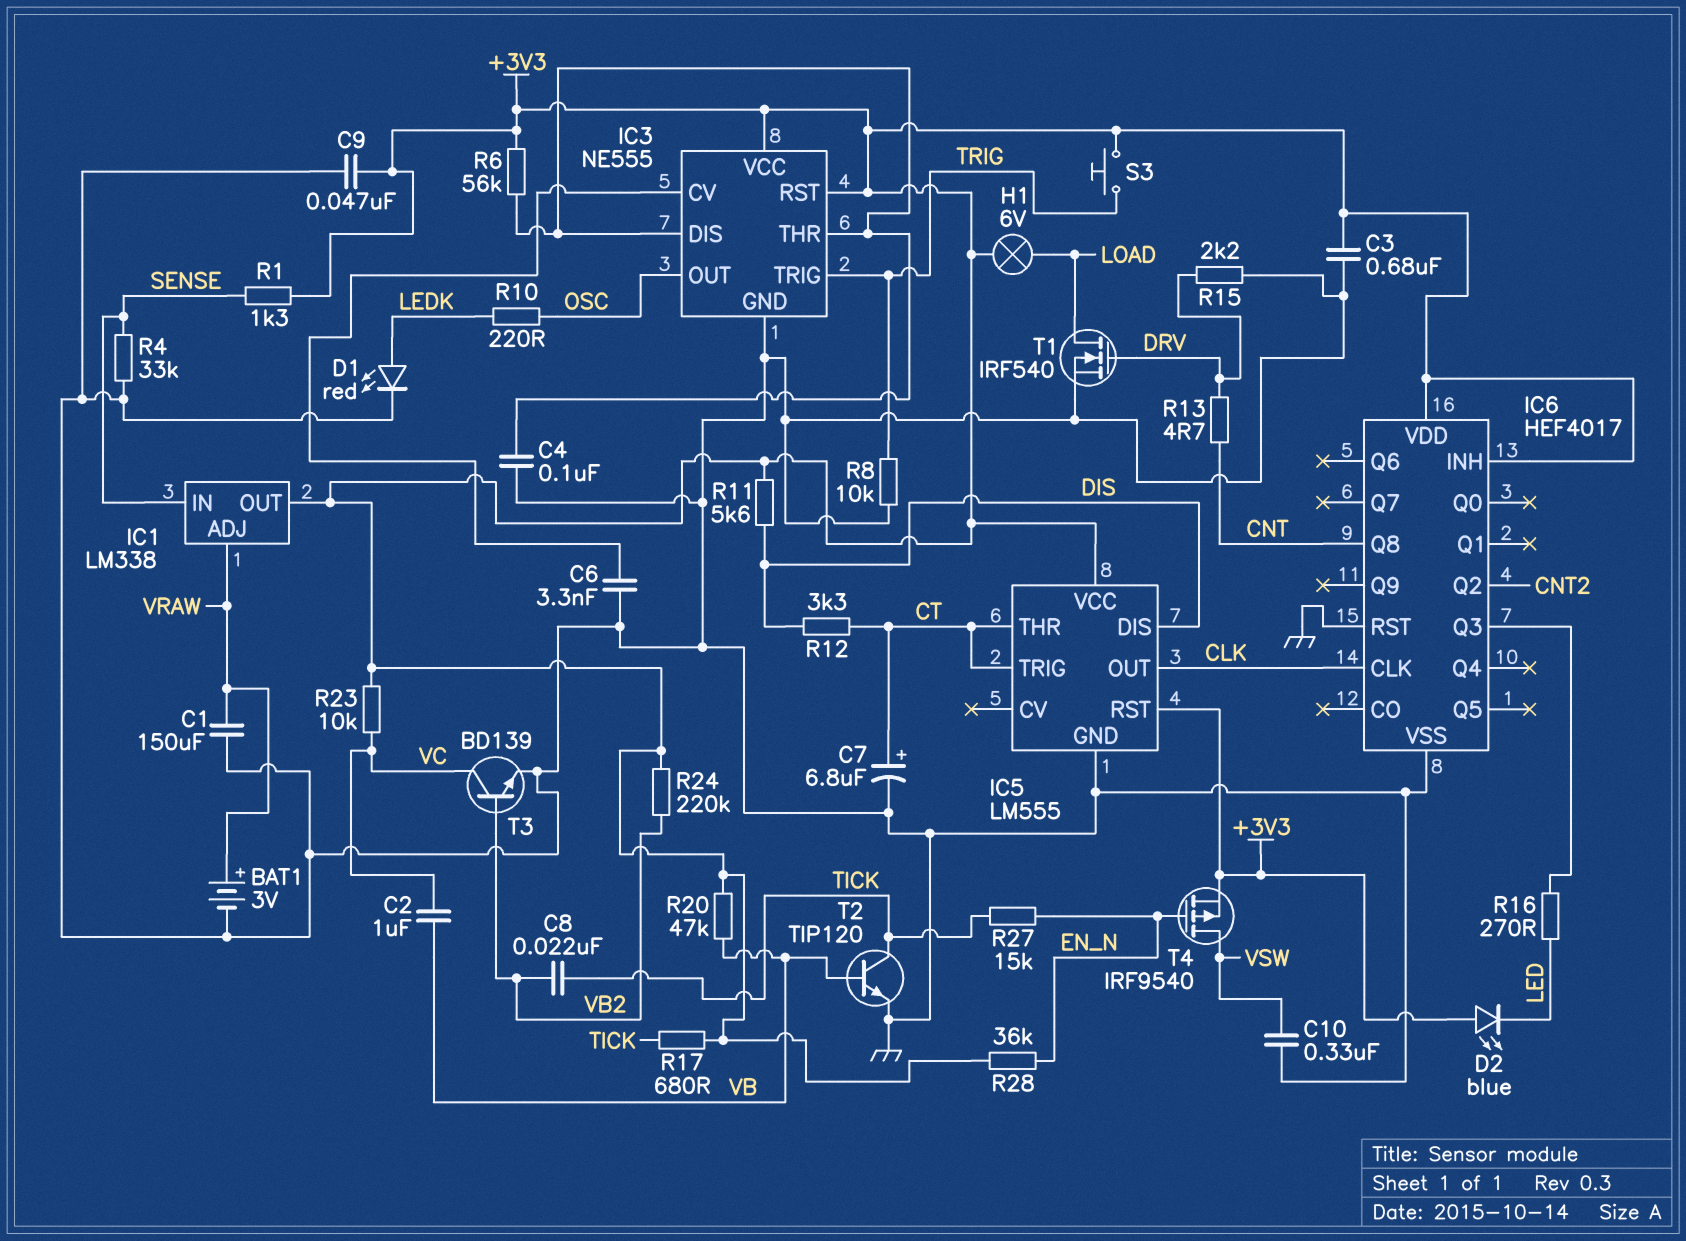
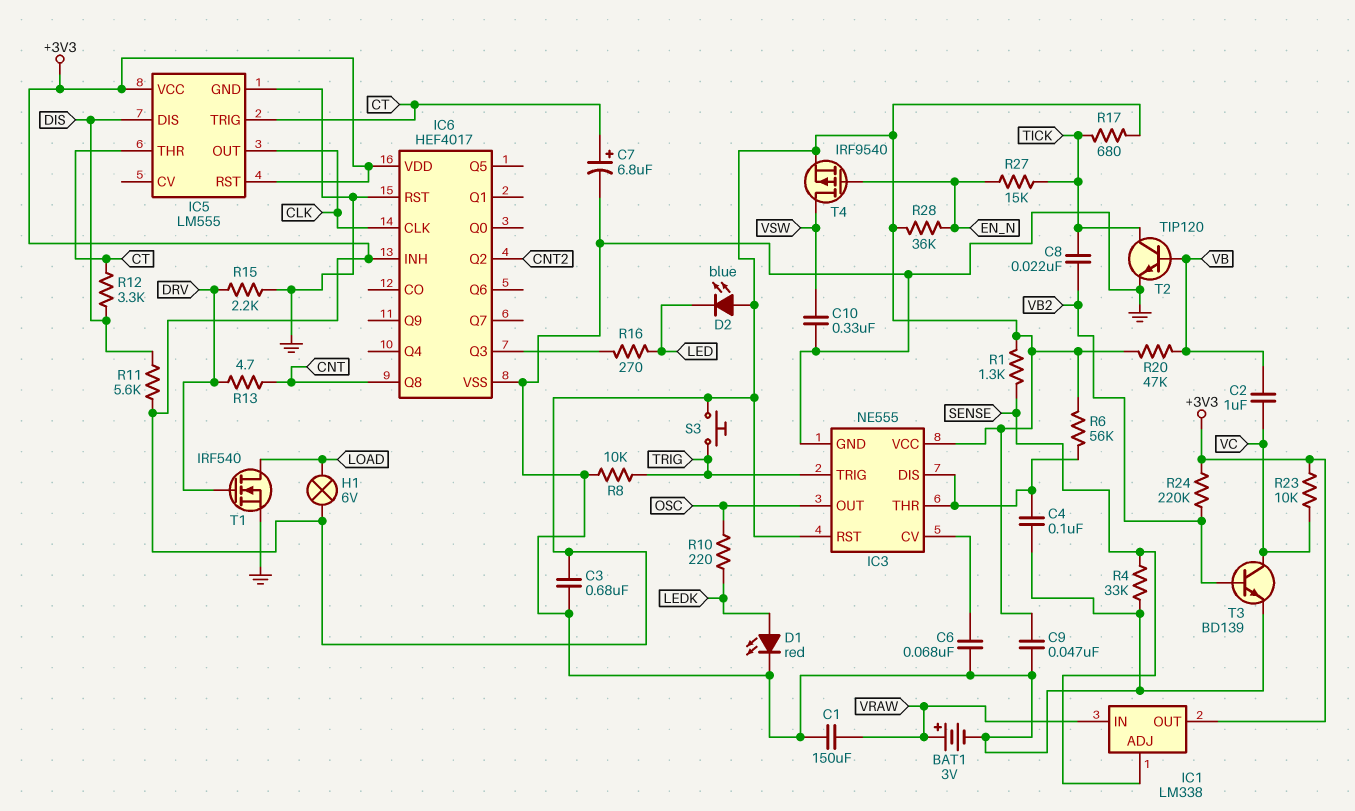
C6: 3.3nF (GND, IC3/CV) -> 68nF (GND, IC3/CV)
IC1 pin ADJ: VRAW -> SENSE
IC1 pin IN: SENSE -> VRAW

